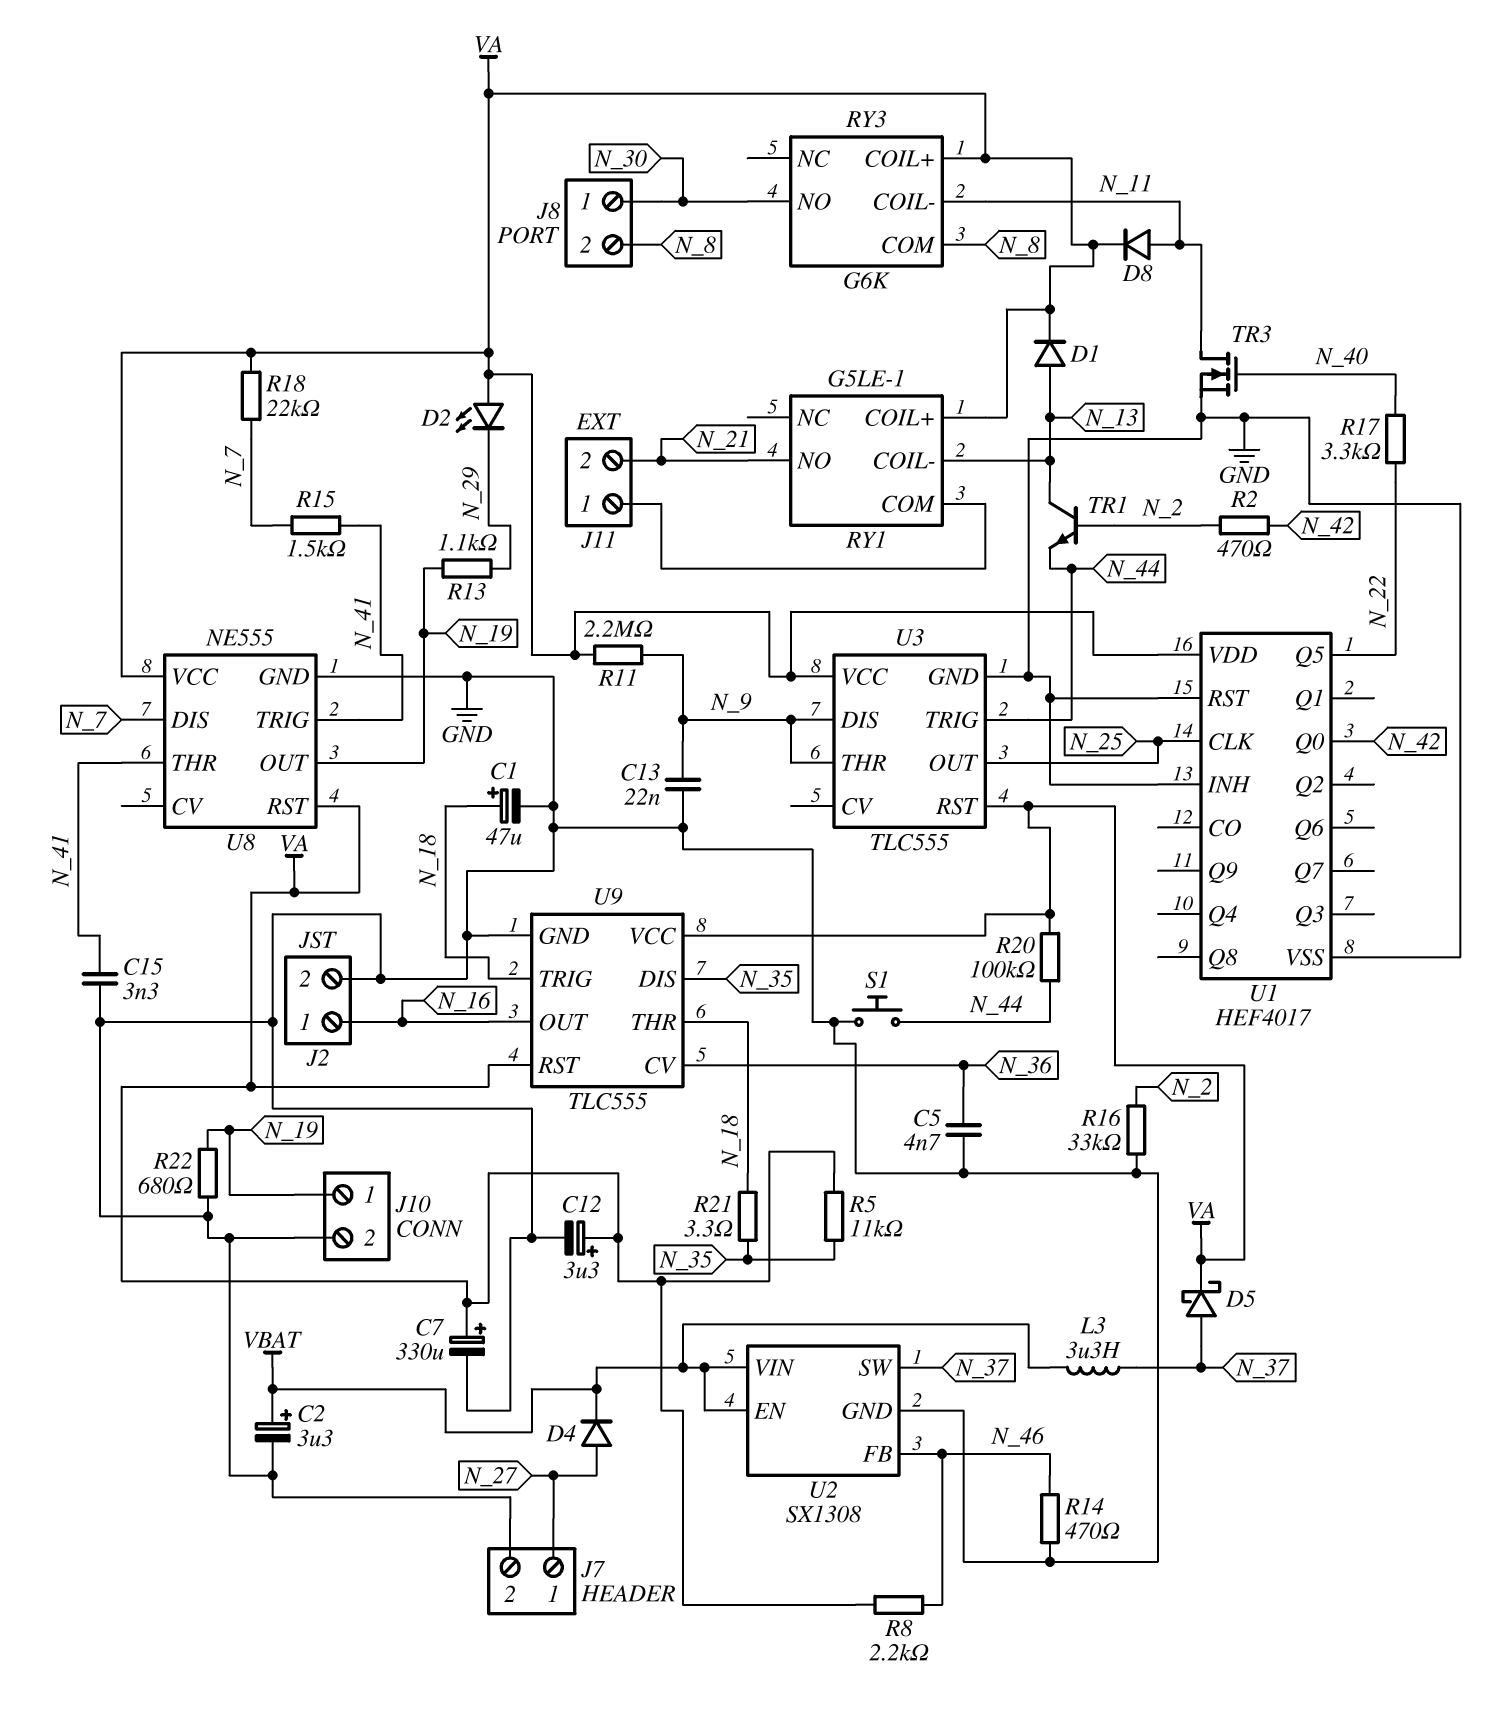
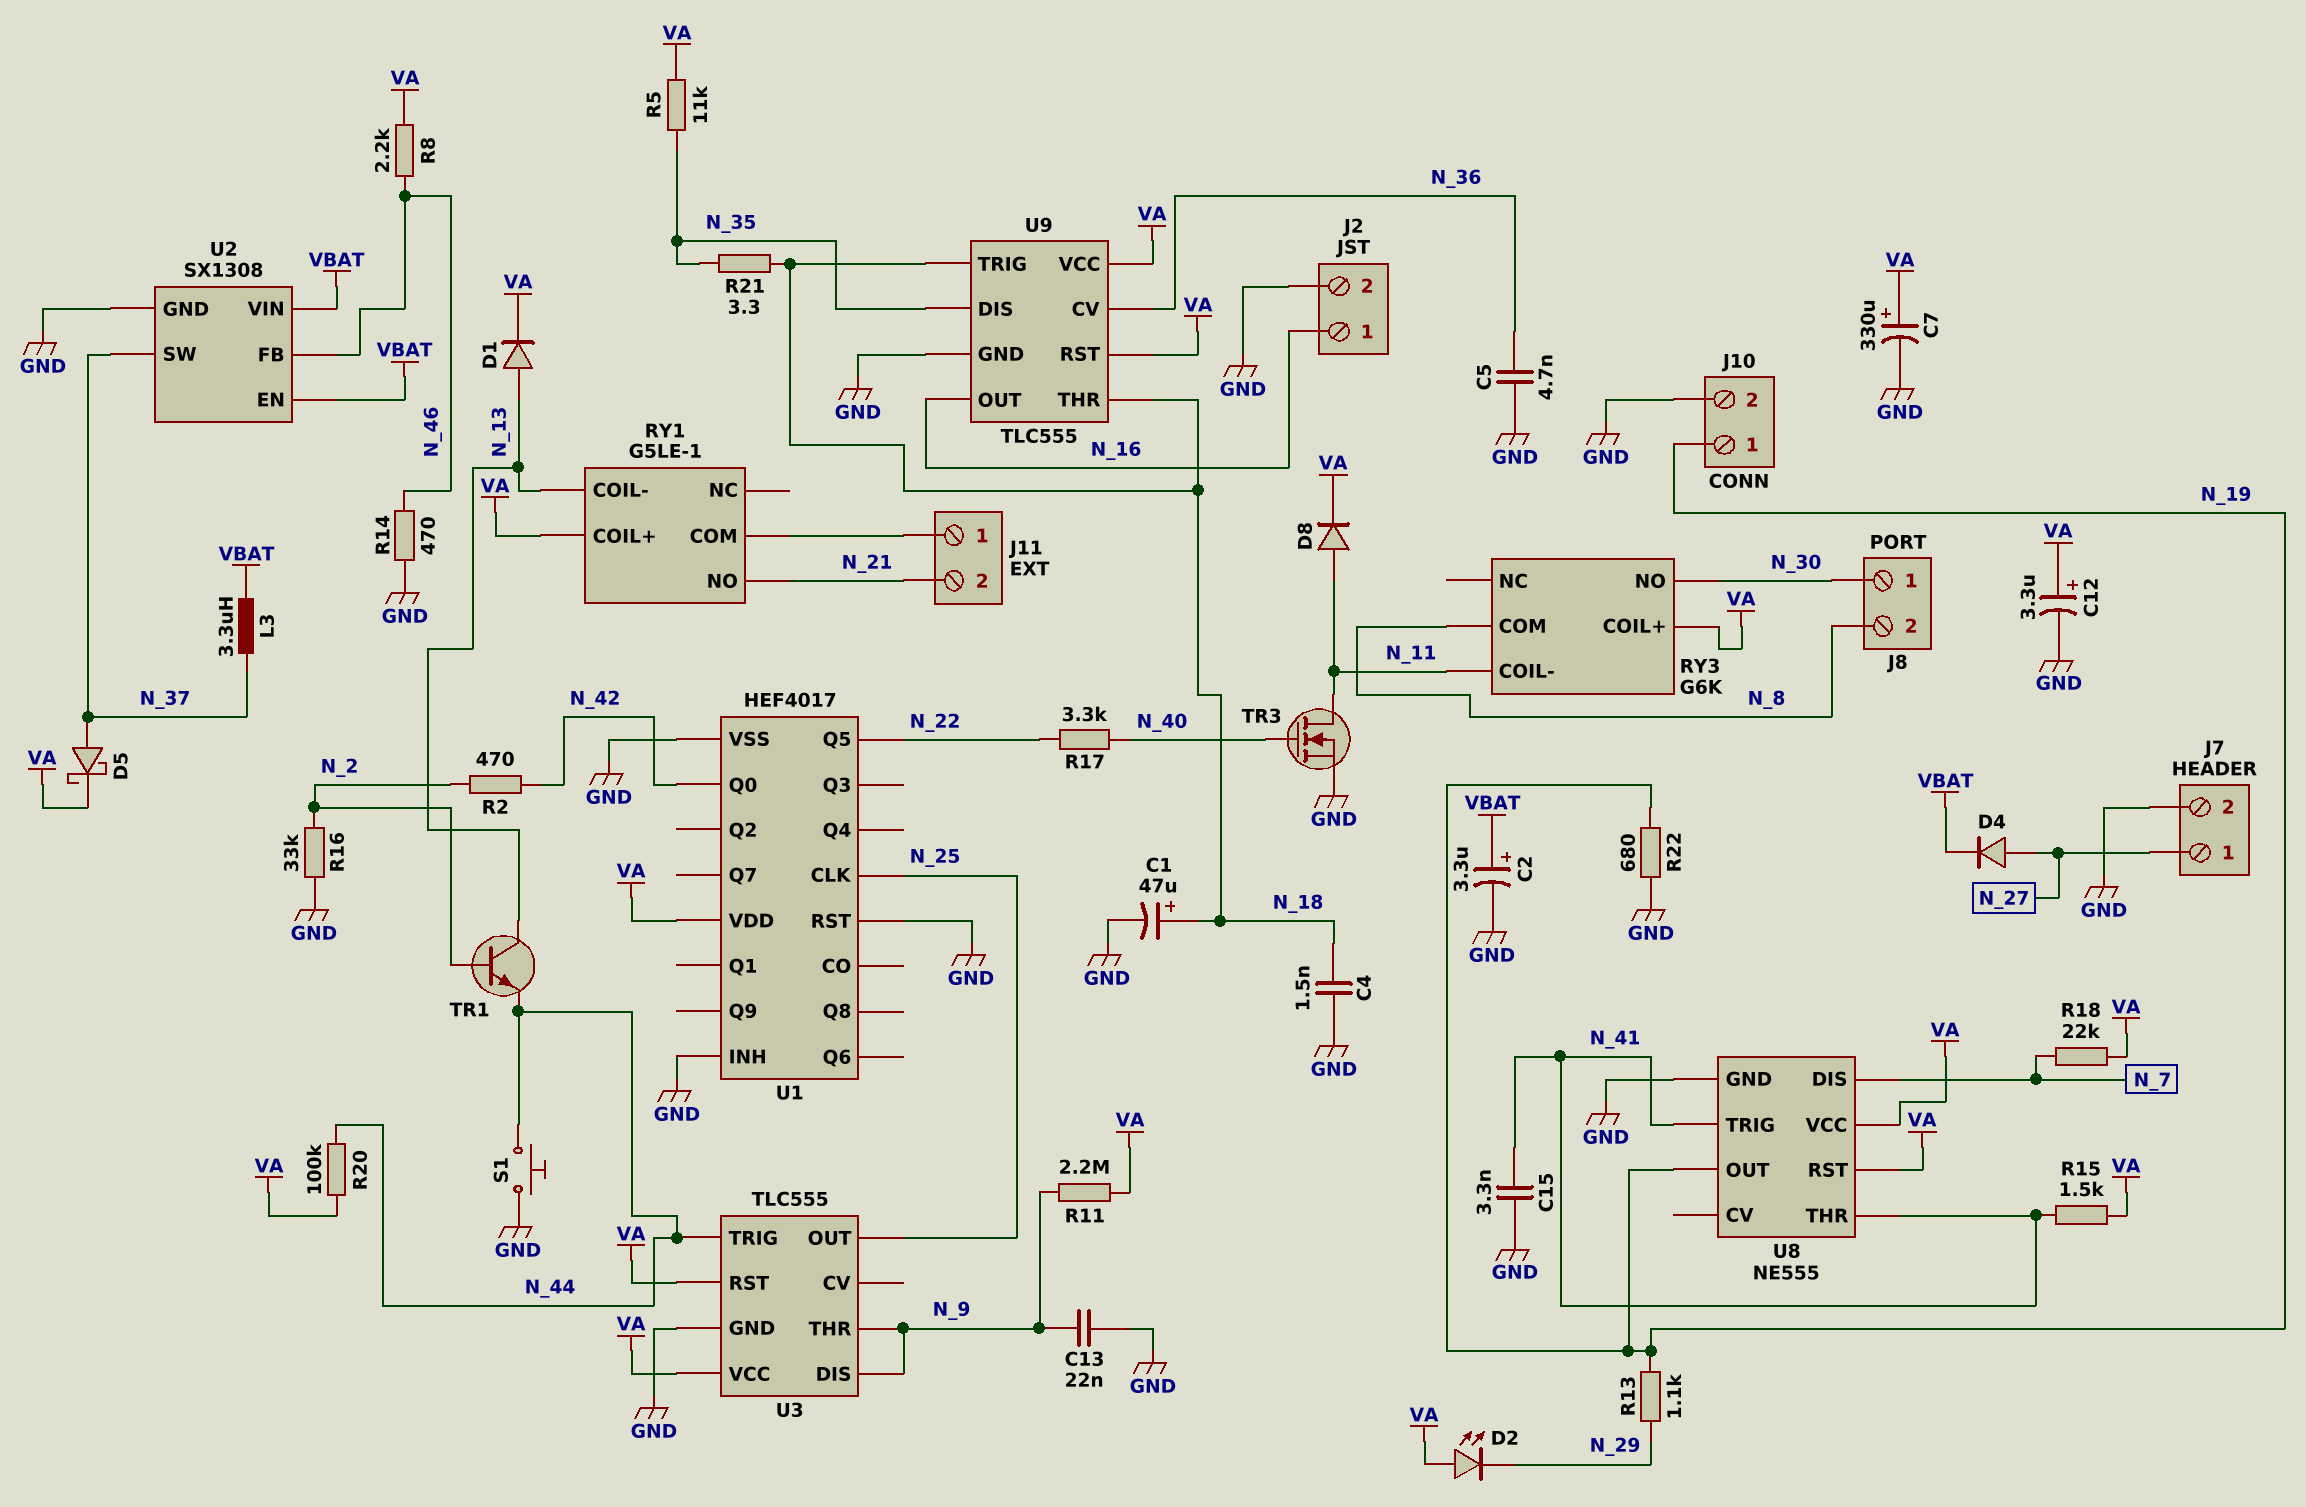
C4: none -> 1.5nF (GND, N_18)
R15: 1.5k (N_7, N_41) -> 1.5k (N_41, VA)

